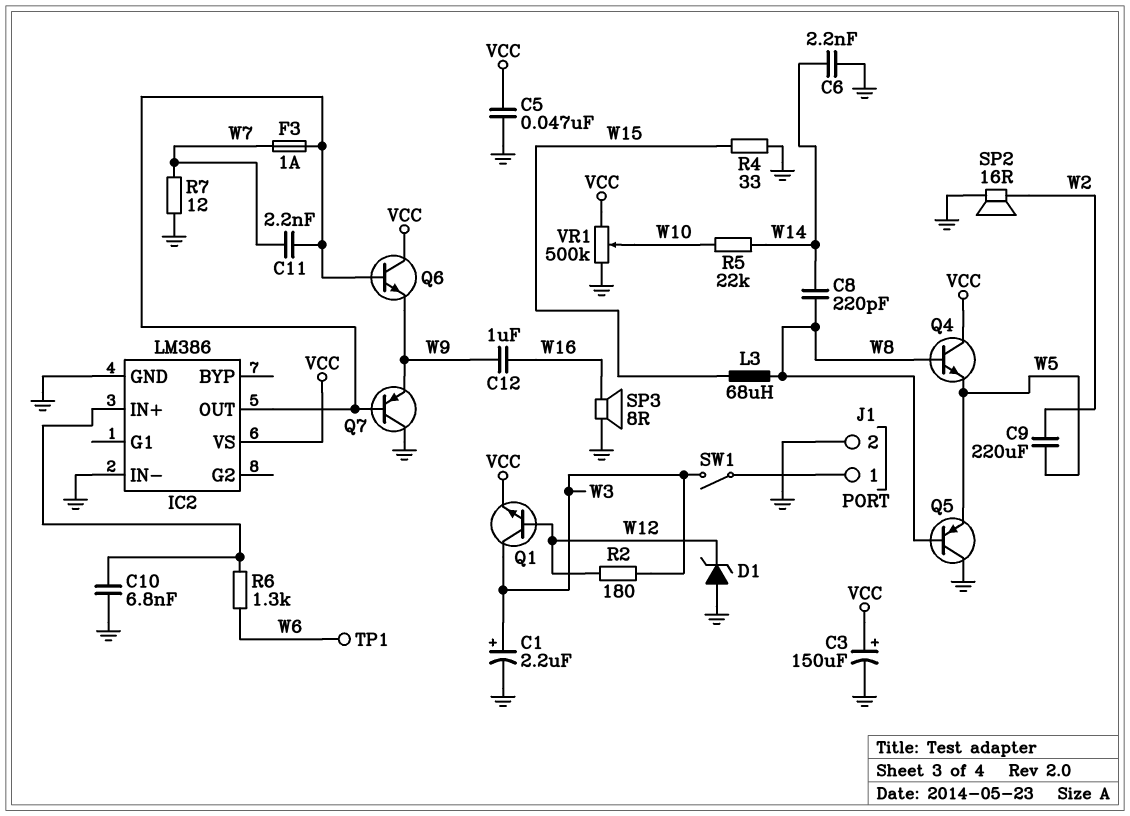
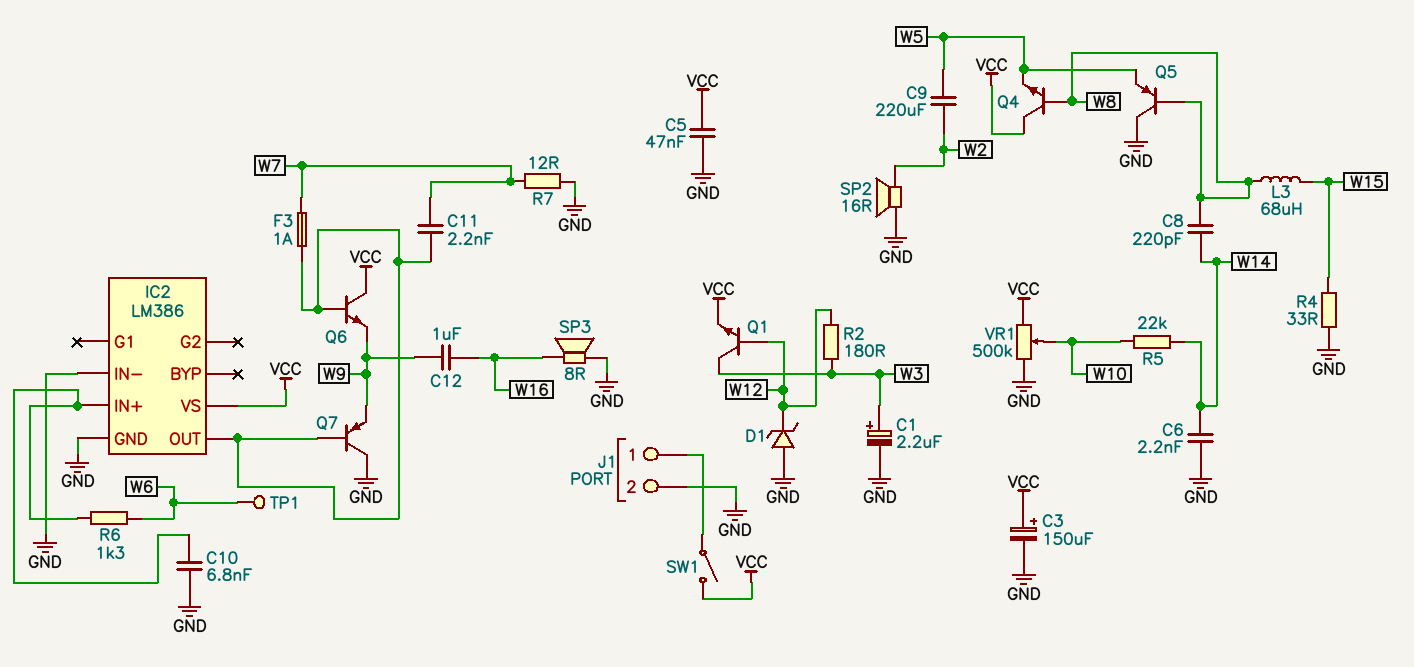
SW1: switch (J1/1, W3) -> switch (J1/1, VCC)

